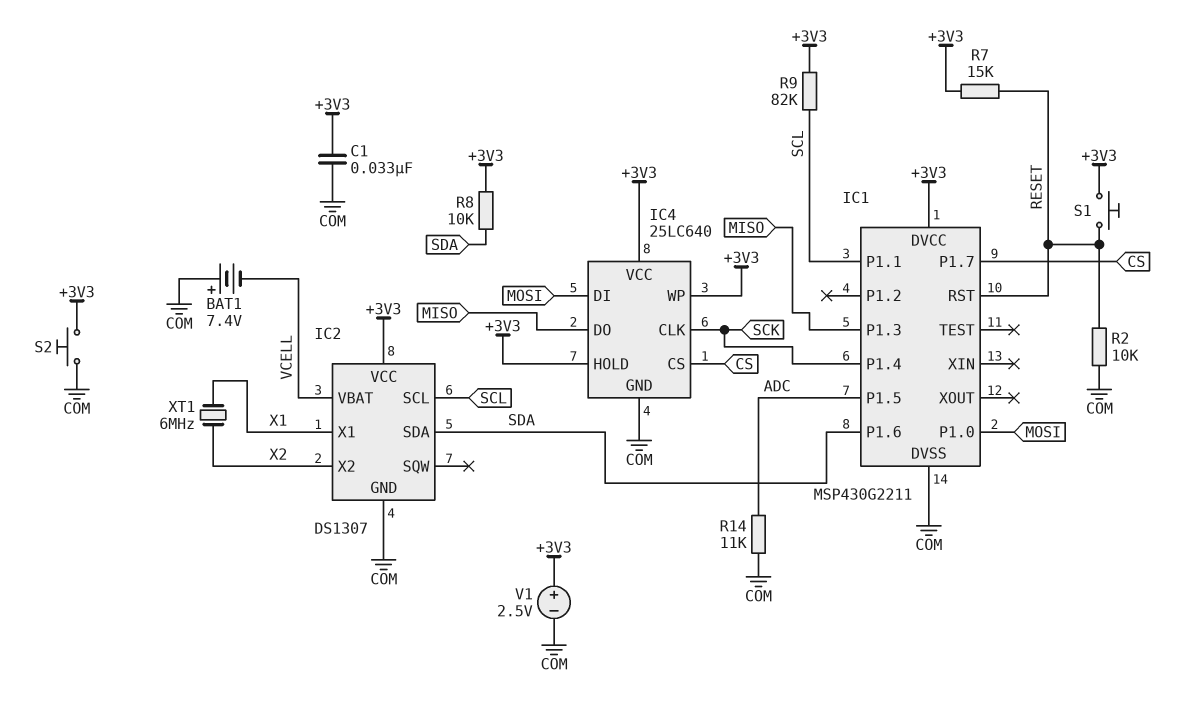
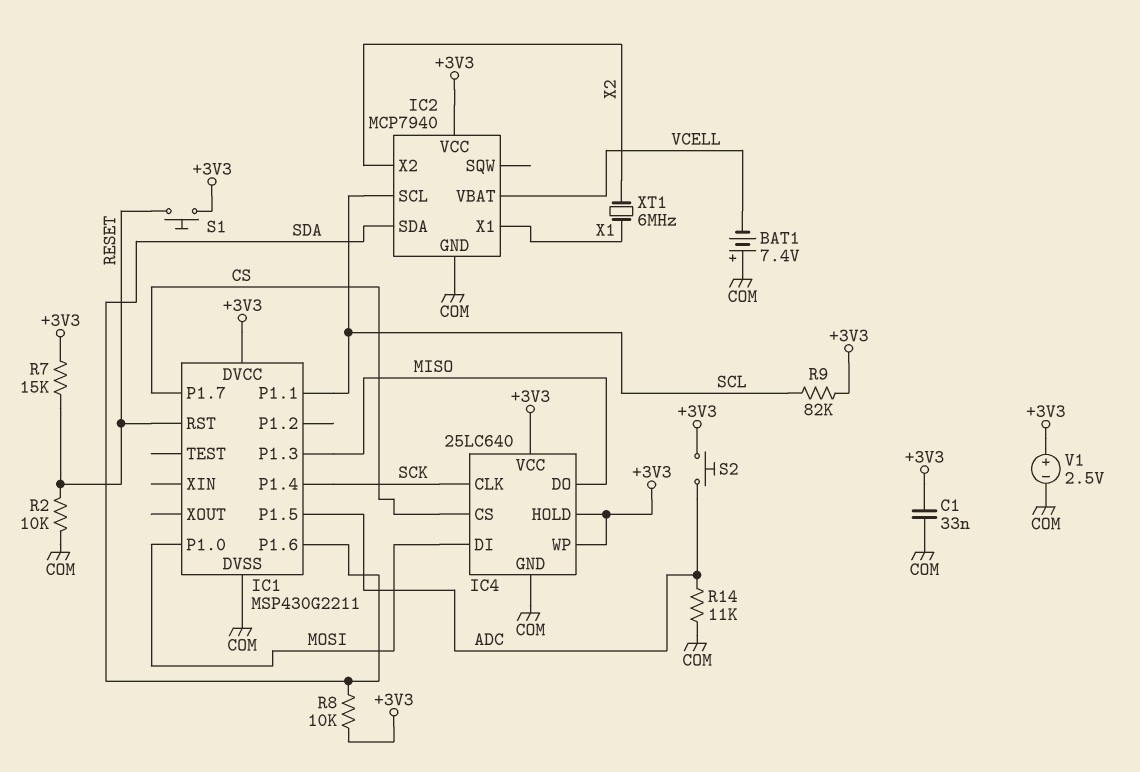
IC2: DS1307 -> MCP7940
S2: button (+3V3, COM) -> button (+3V3, ADC)

